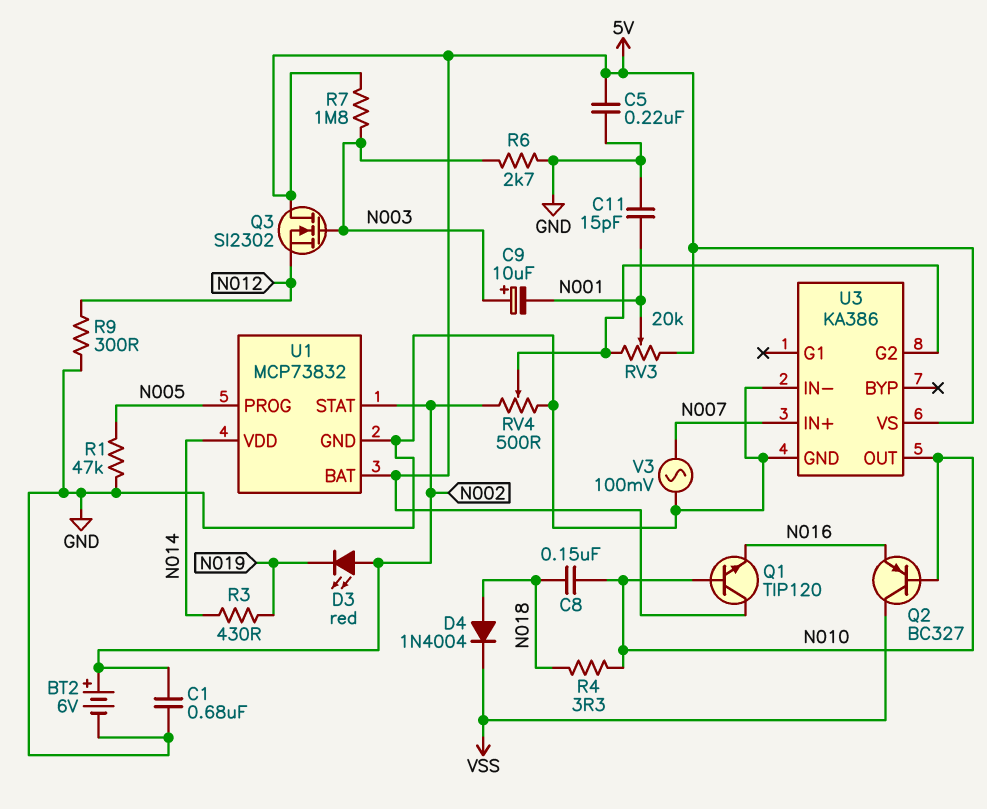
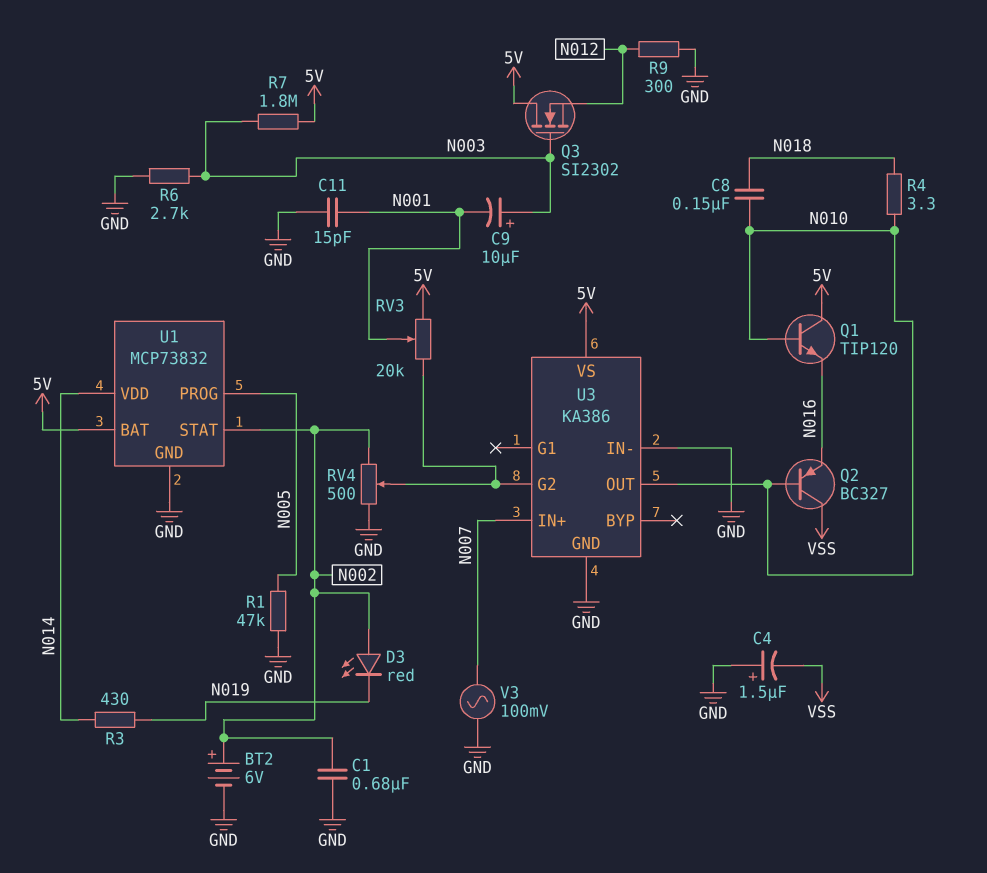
C4: none -> 1.5uF (plus GND, minus VSS)
C5: 220nF (5V, GND) -> none
D4: diode 1N4004 (A N018, K VSS) -> none

